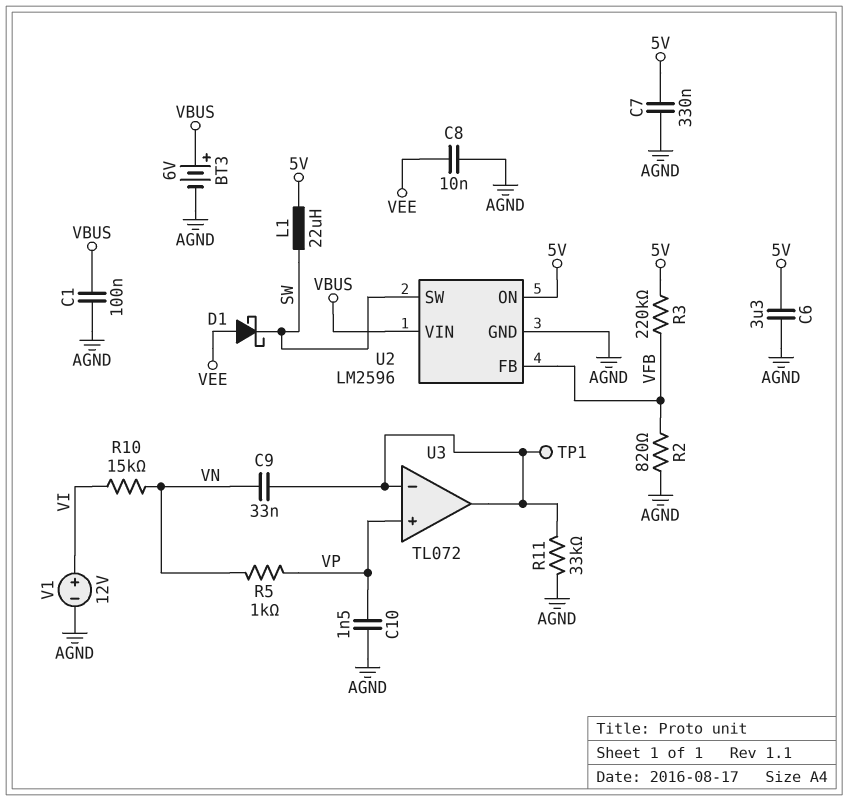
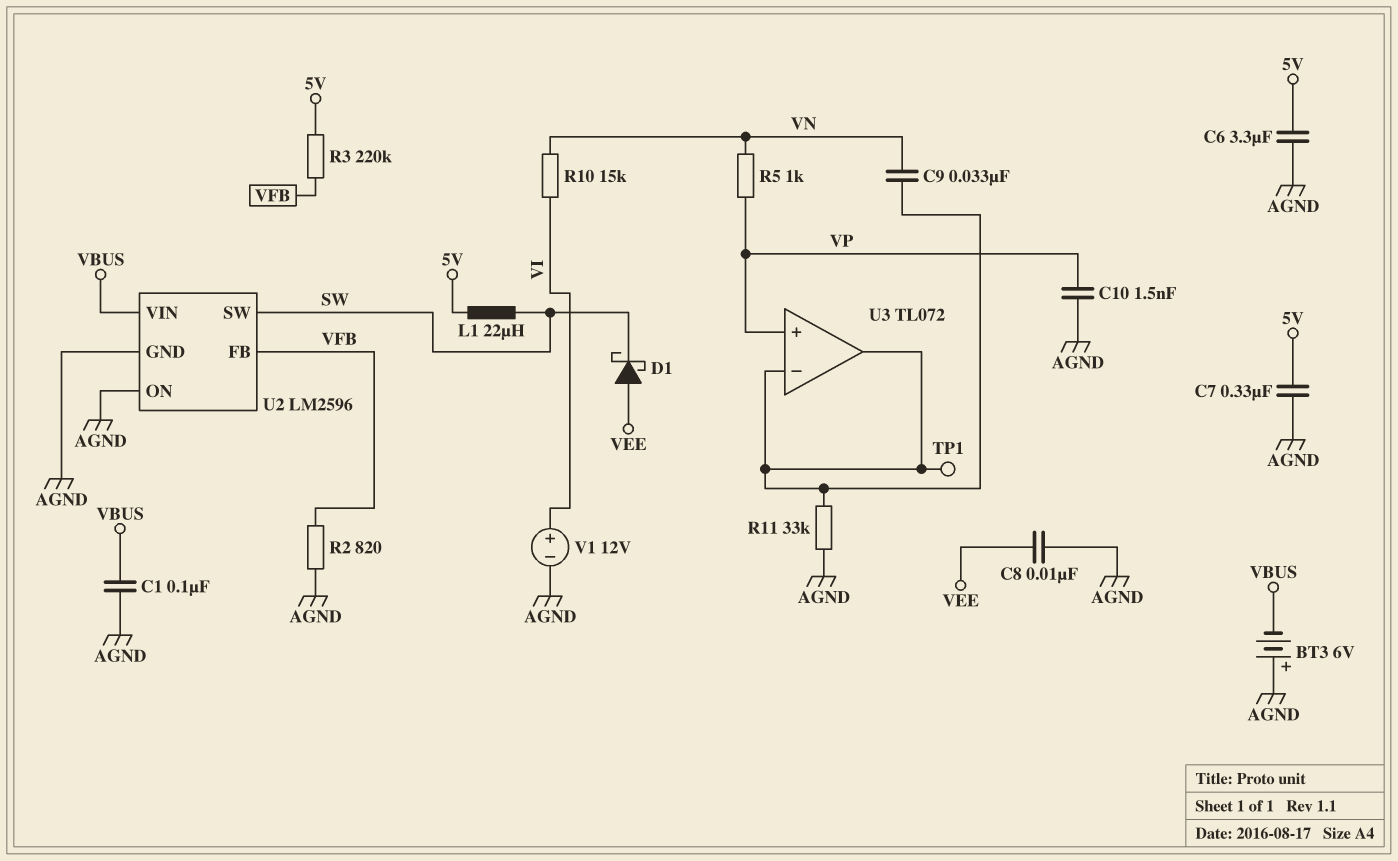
BT3: 6V (plus VBUS, minus AGND) -> 6V (plus AGND, minus VBUS)
U2 pin ON: 5V -> AGND

